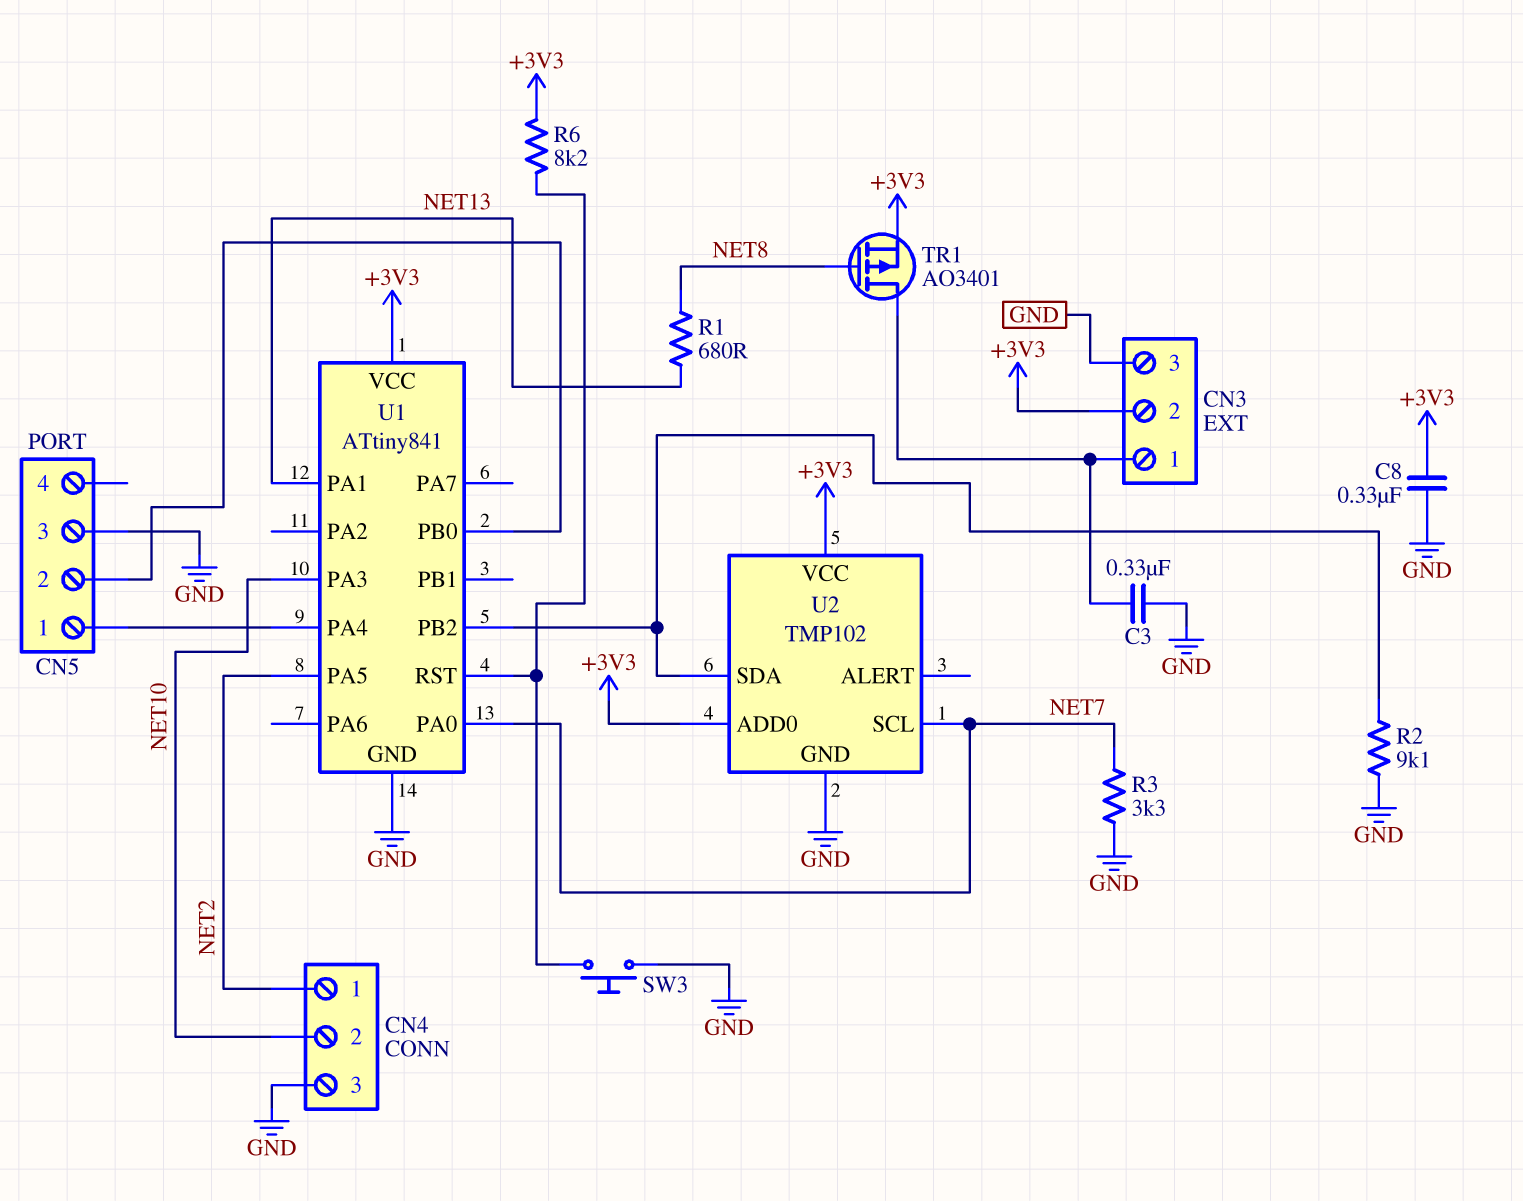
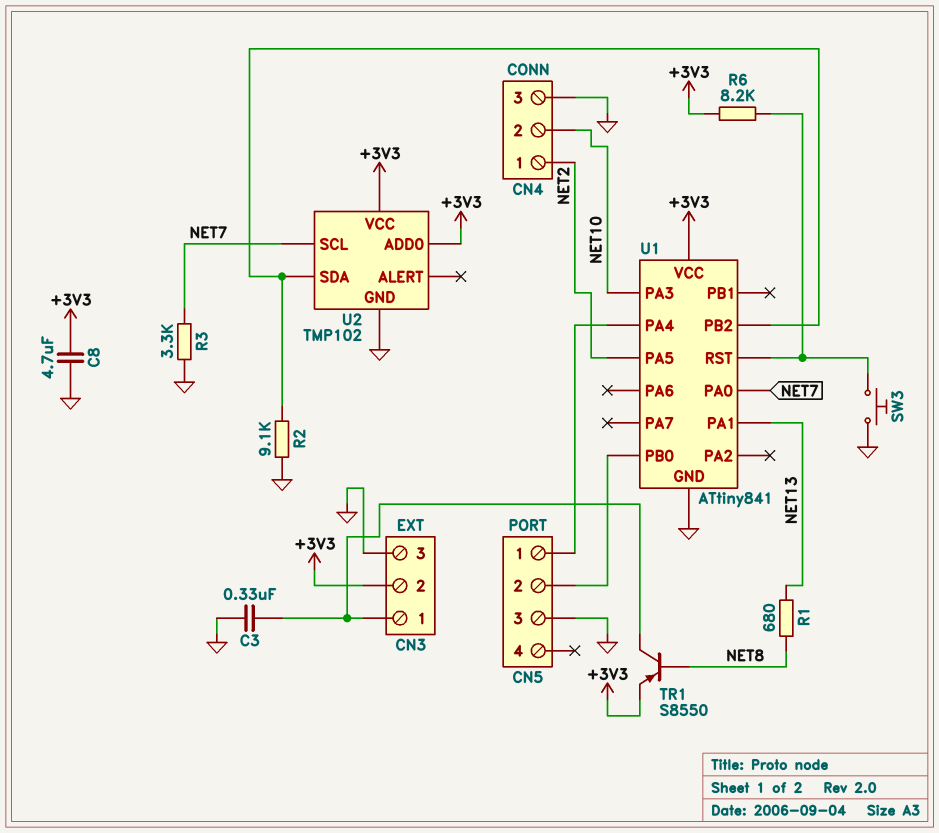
C8: 330nF (+3V3, GND) -> 4.7uF (+3V3, GND)
TR1: PMOS AO3401 (G NET8, D CN3/1, S +3V3) -> PNP S8550 (B NET8, C CN3/1, E +3V3)

